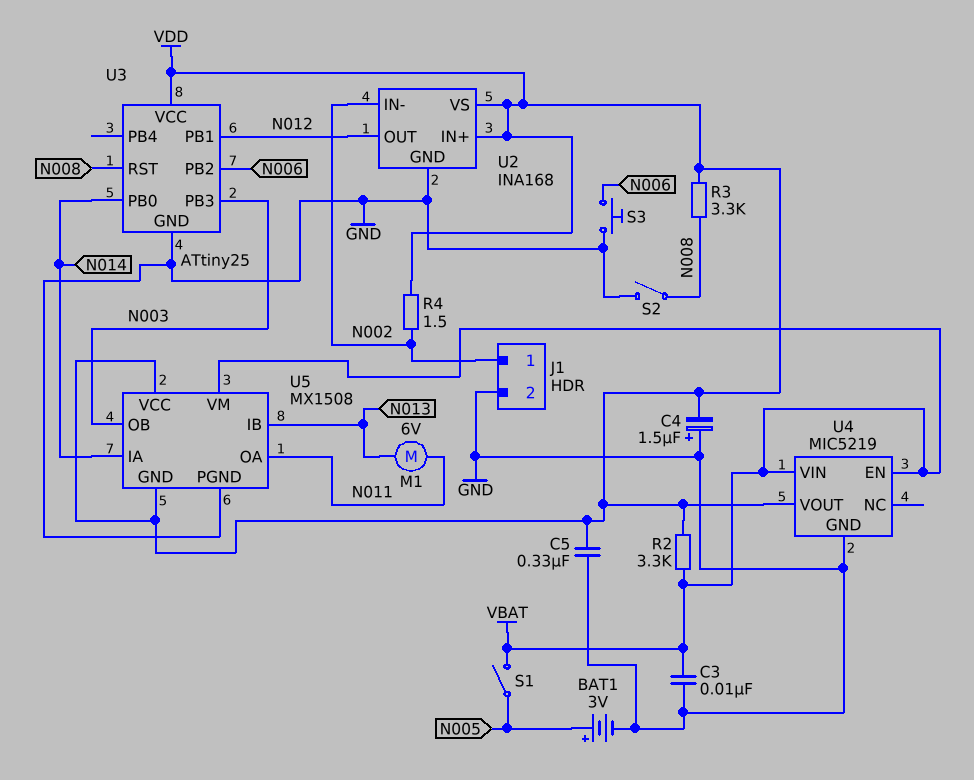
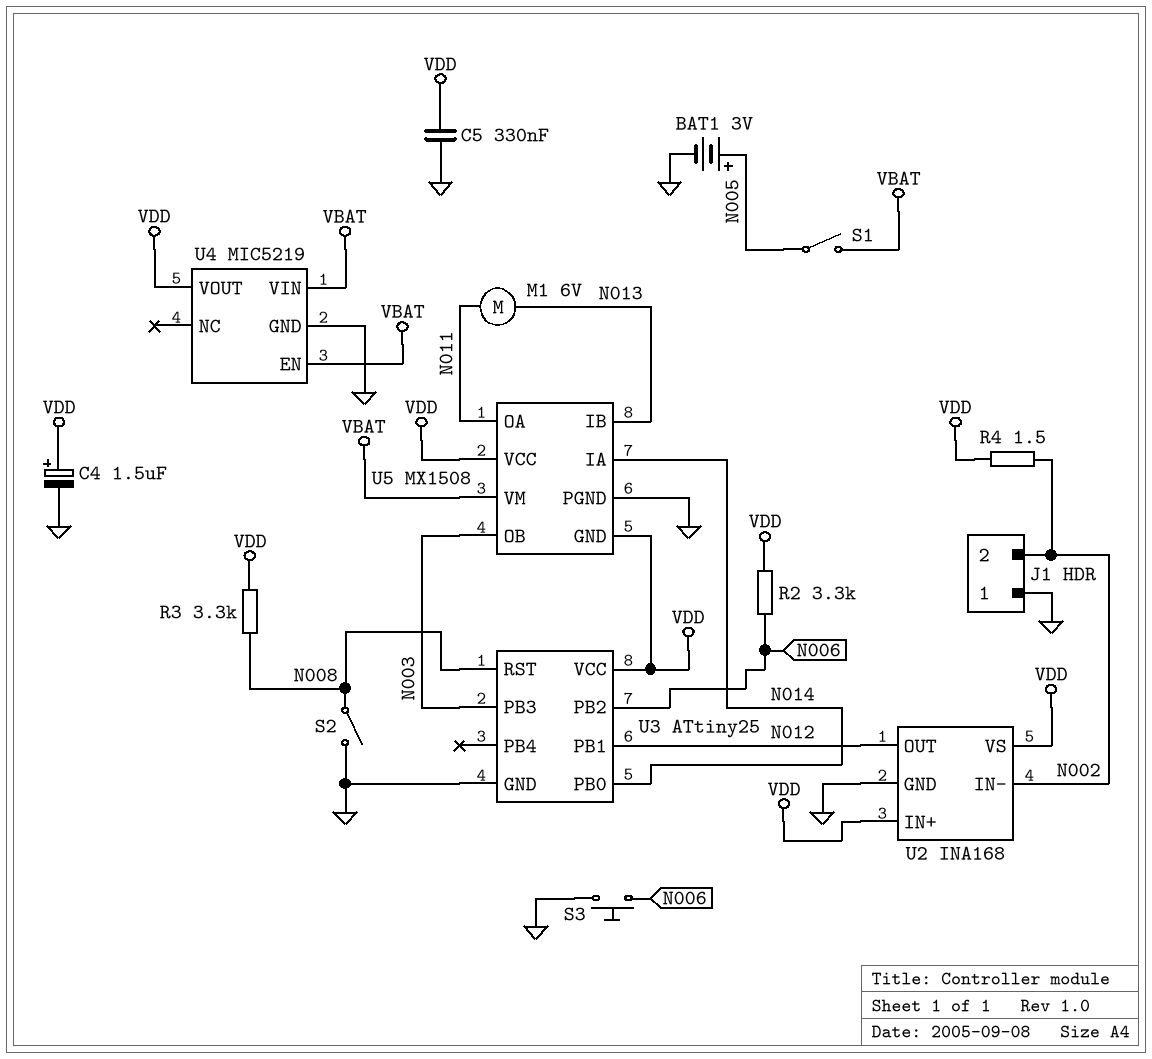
C3: 10nF (GND, VBAT) -> none
C4: 1.5uF (plus GND, minus VDD) -> 1.5uF (plus VDD, minus GND)
J1 pin 1: N002 -> GND
J1 pin 2: GND -> N002
R2: 3.3k (VBAT, VDD) -> 3.3k (N006, VDD)

